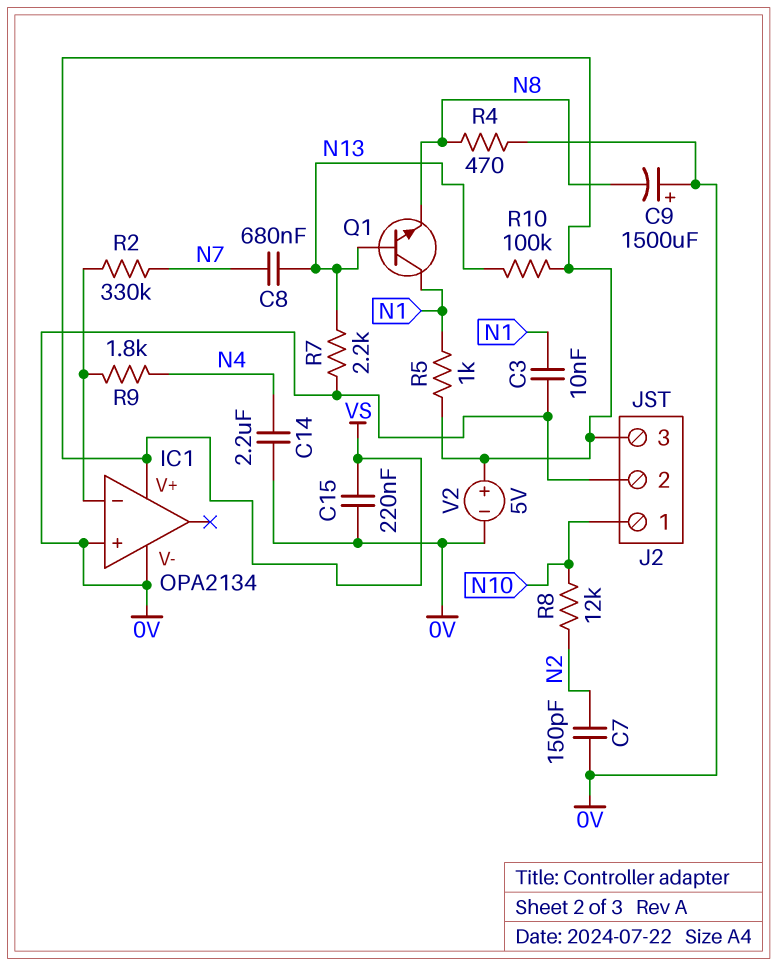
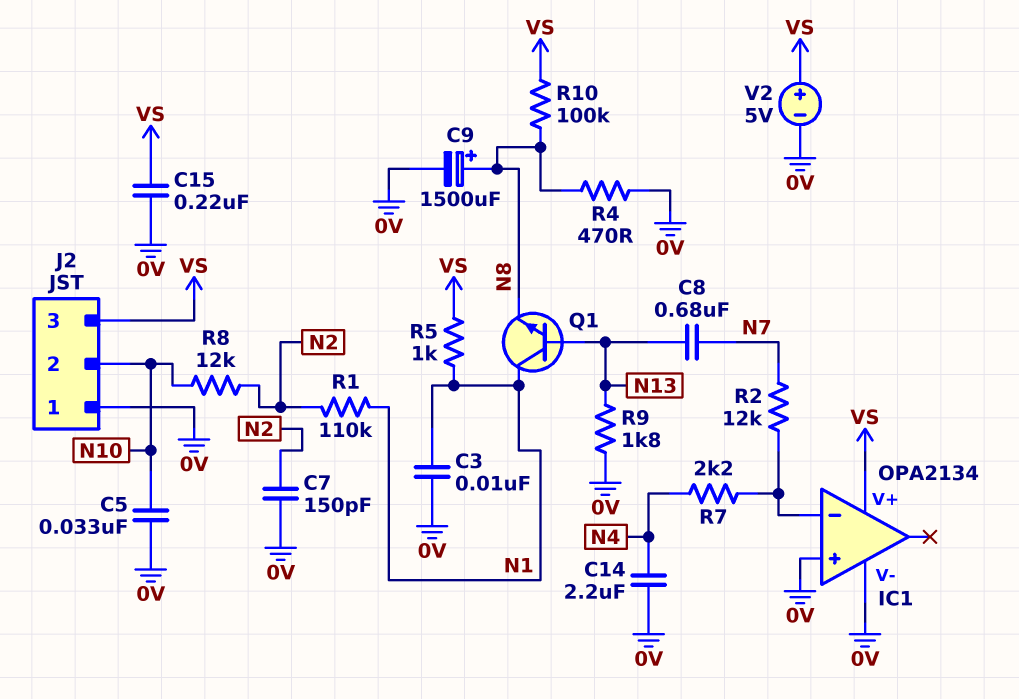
C5: none -> 33nF (0V, N10)
C9: 1500uF (plus 0V, minus N8) -> 1500uF (plus N8, minus 0V)
J2 pin 1: N10 -> 0V
J2 pin 2: 0V -> N10
R1: none -> 110k (N1, N2)
R2: 330k (IC1/in-, N7) -> 12k (IC1/in-, N7)
R7: 2.2k (0V, N13) -> 2.2k (IC1/in-, N4)
R9: 1.8k (IC1/in-, N4) -> 1.8k (0V, N13)
R10: 100k (N13, VS) -> 100k (N8, VS)

